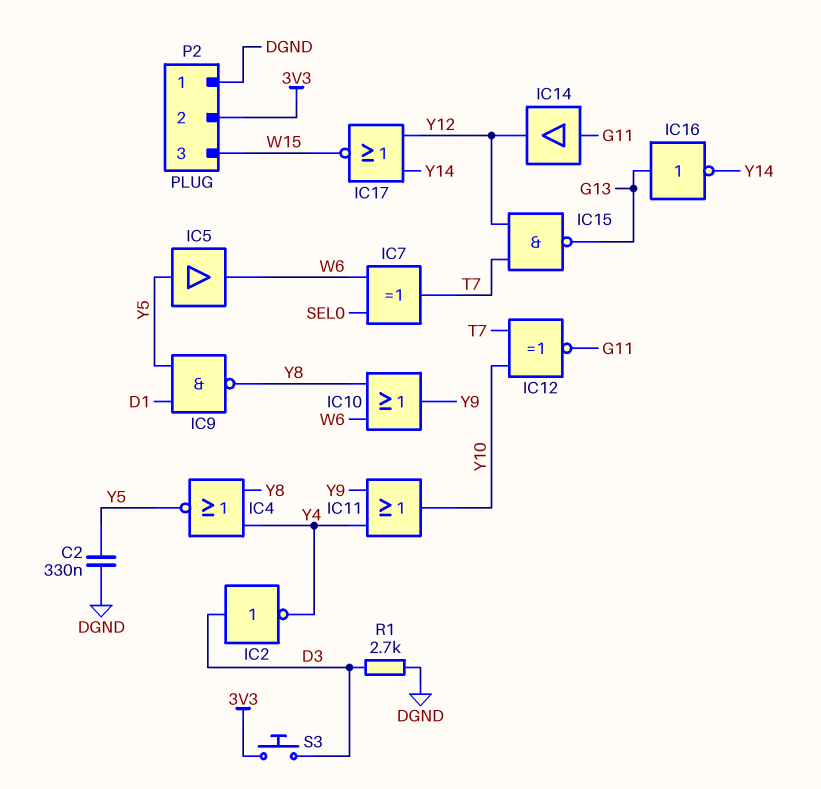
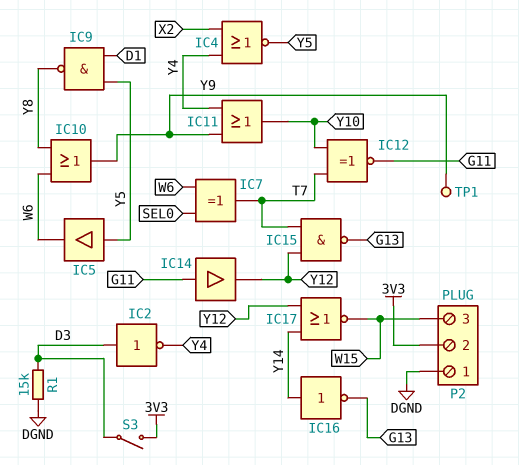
C2: 330nF (DGND, Y5) -> none
IC4: NOR (in Y4, in Y8, out Y5) -> NOR (in X2, in Y4, out Y5)
IC16: NOT (in G13, out Y14) -> NOT (in Y14, out G13)
R1: 2.7k (D3, DGND) -> 15k (D3, DGND)
S3: button (3V3, D3) -> switch (3V3, D3)
TP1: none -> test point (Y9)

